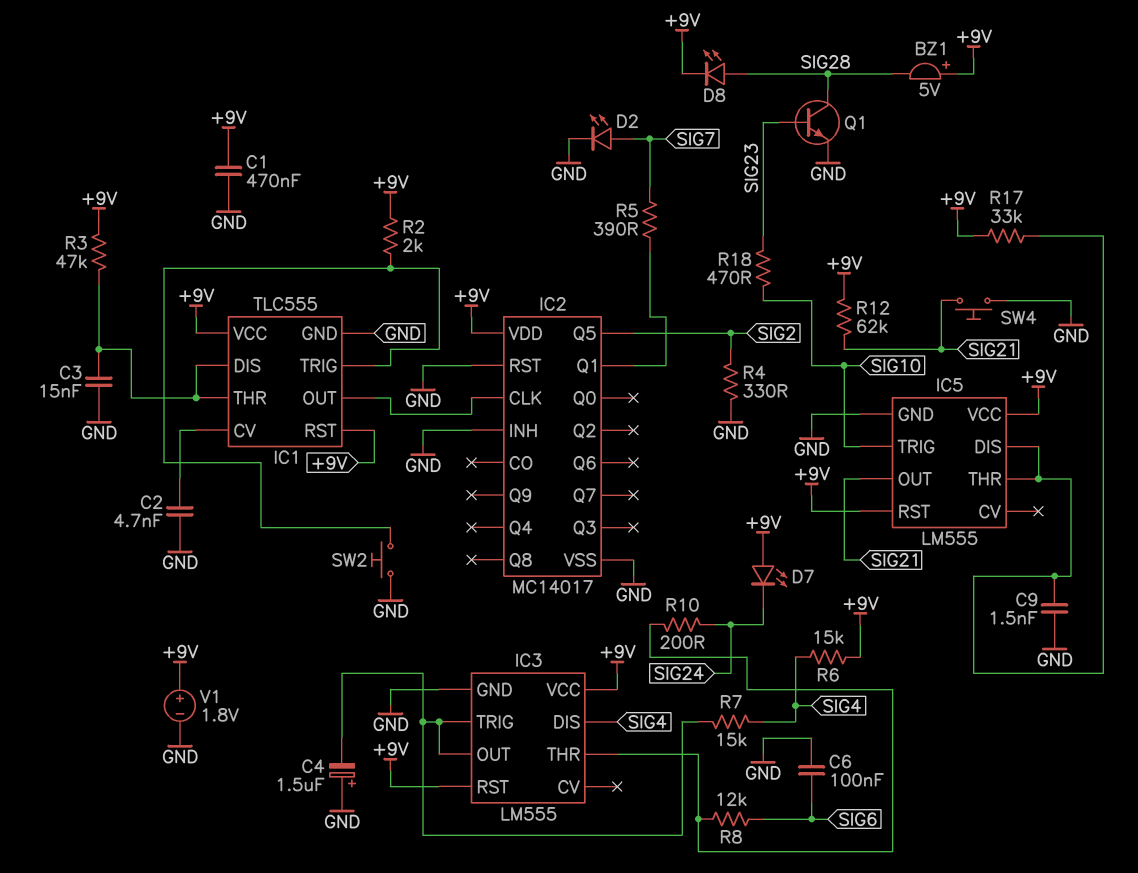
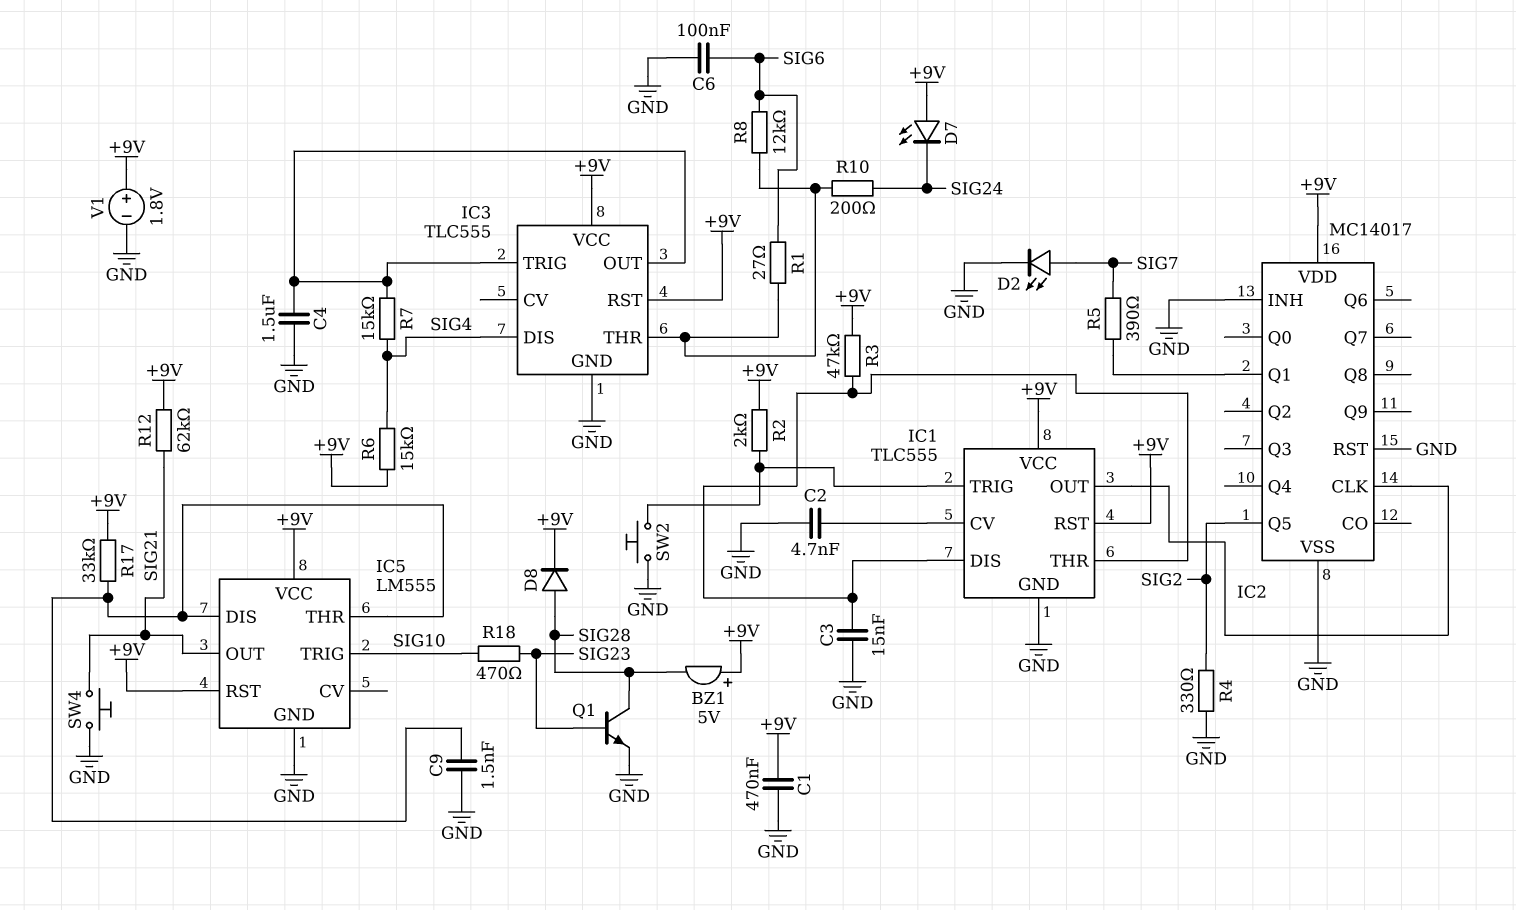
C4: 1.5uF (plus GND, minus IC3/OUT) -> 1.5uF (GND, IC3/OUT)
D8: LED (A SIG28, K +9V) -> diode (A SIG28, K +9V)
IC3: LM555 -> TLC555
R1: none -> 27 (IC3/THR, SIG6)

